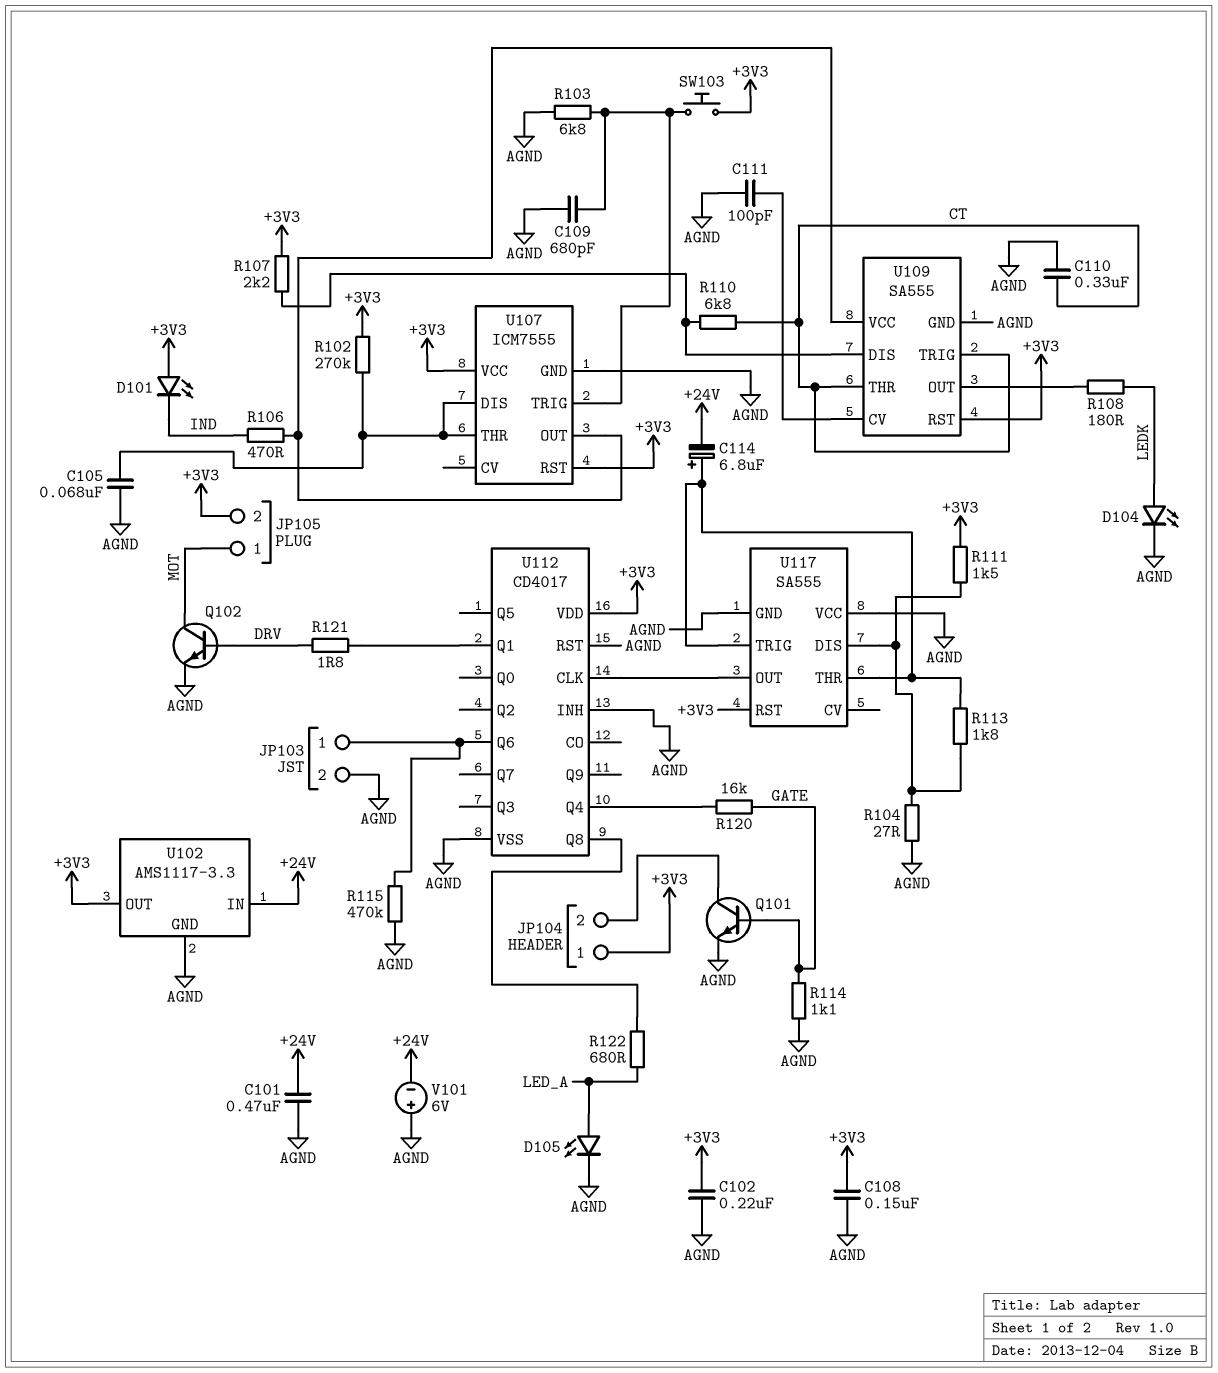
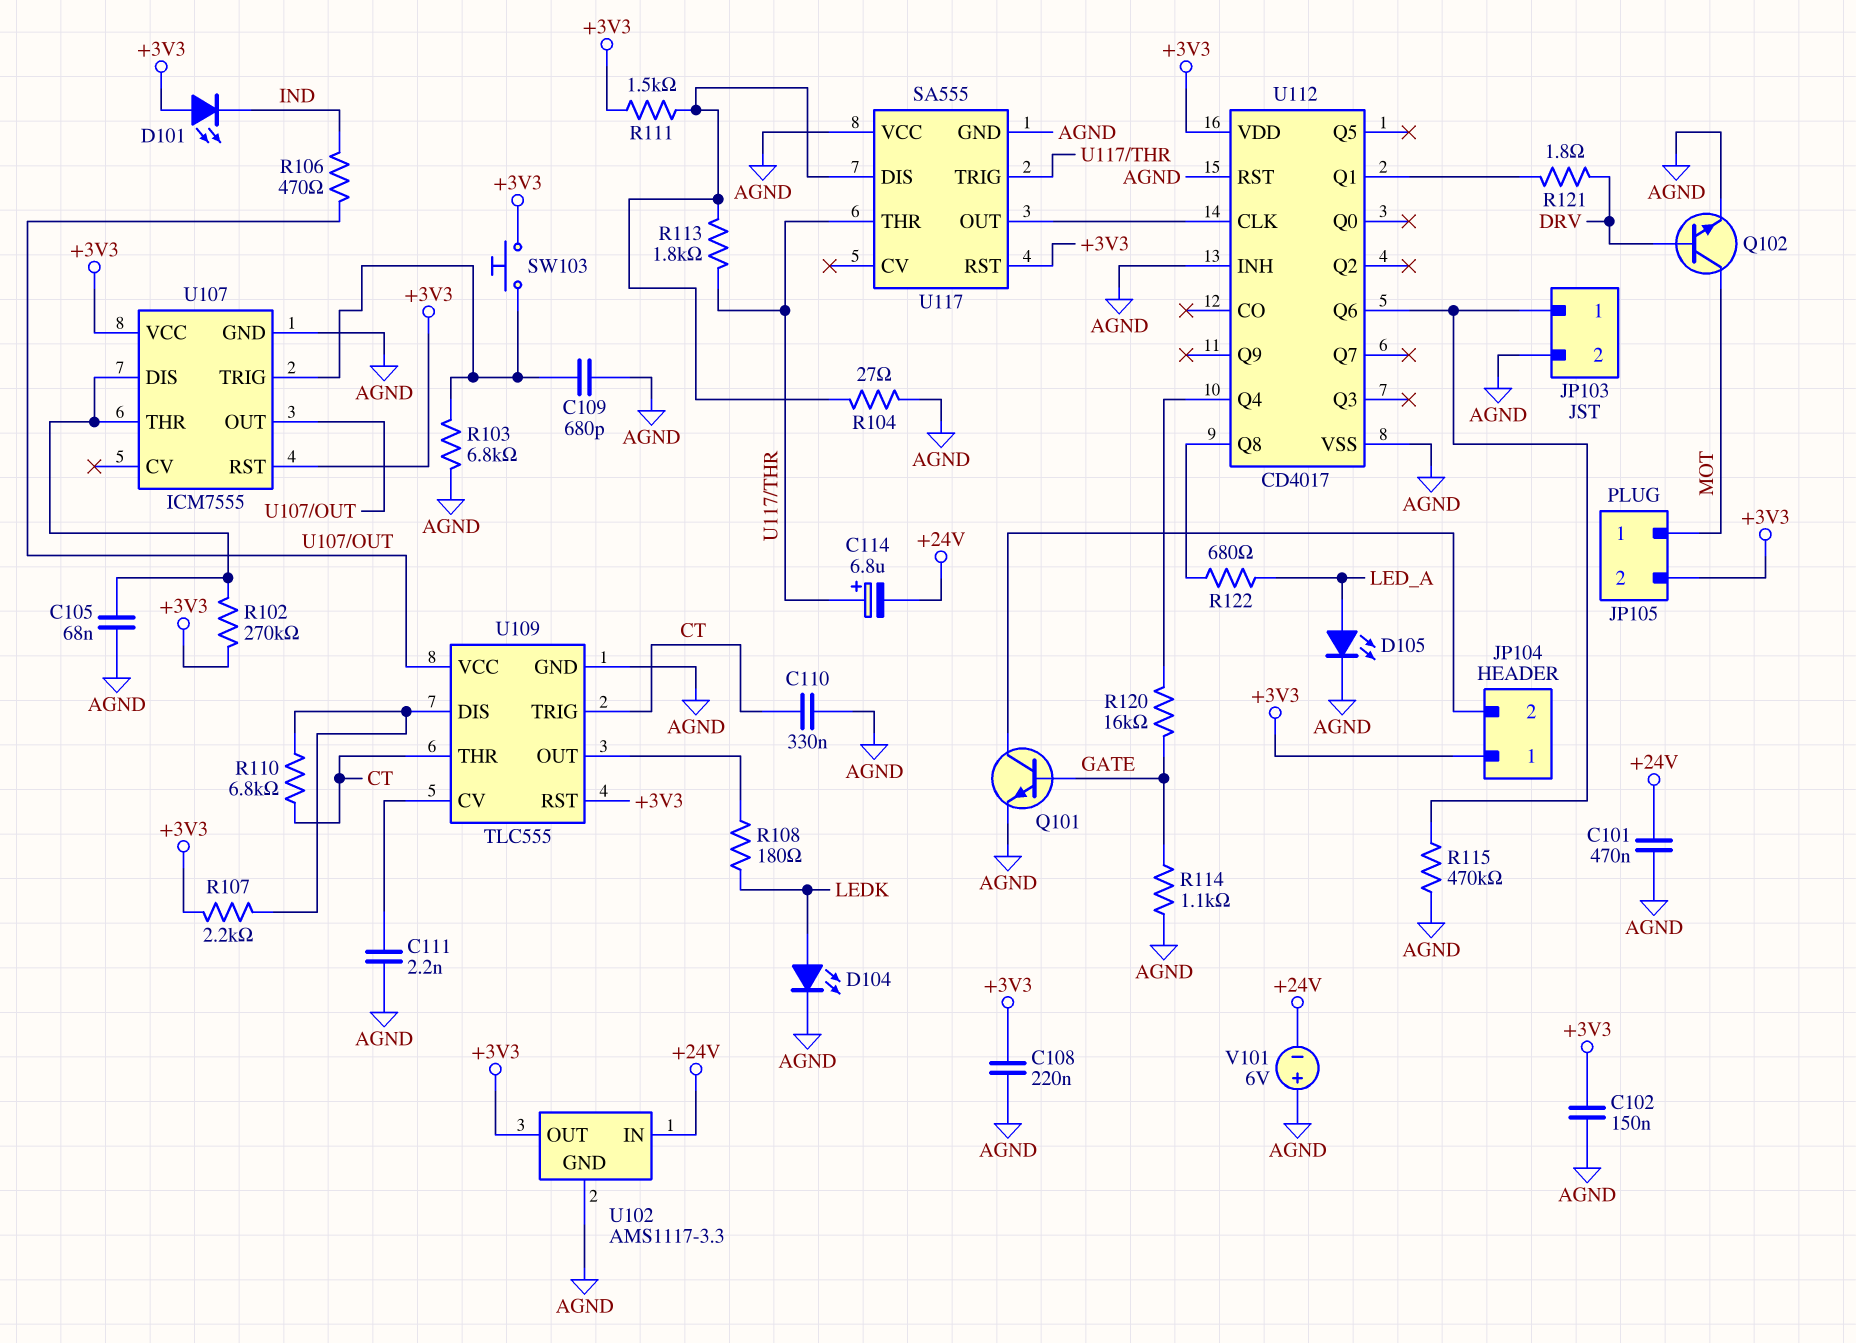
C102: 220nF (+3V3, AGND) -> 150nF (+3V3, AGND)
C108: 150nF (+3V3, AGND) -> 220nF (+3V3, AGND)
C111: 100pF (AGND, U109/CV) -> 2.2nF (AGND, U109/CV)
U109: SA555 -> TLC555

